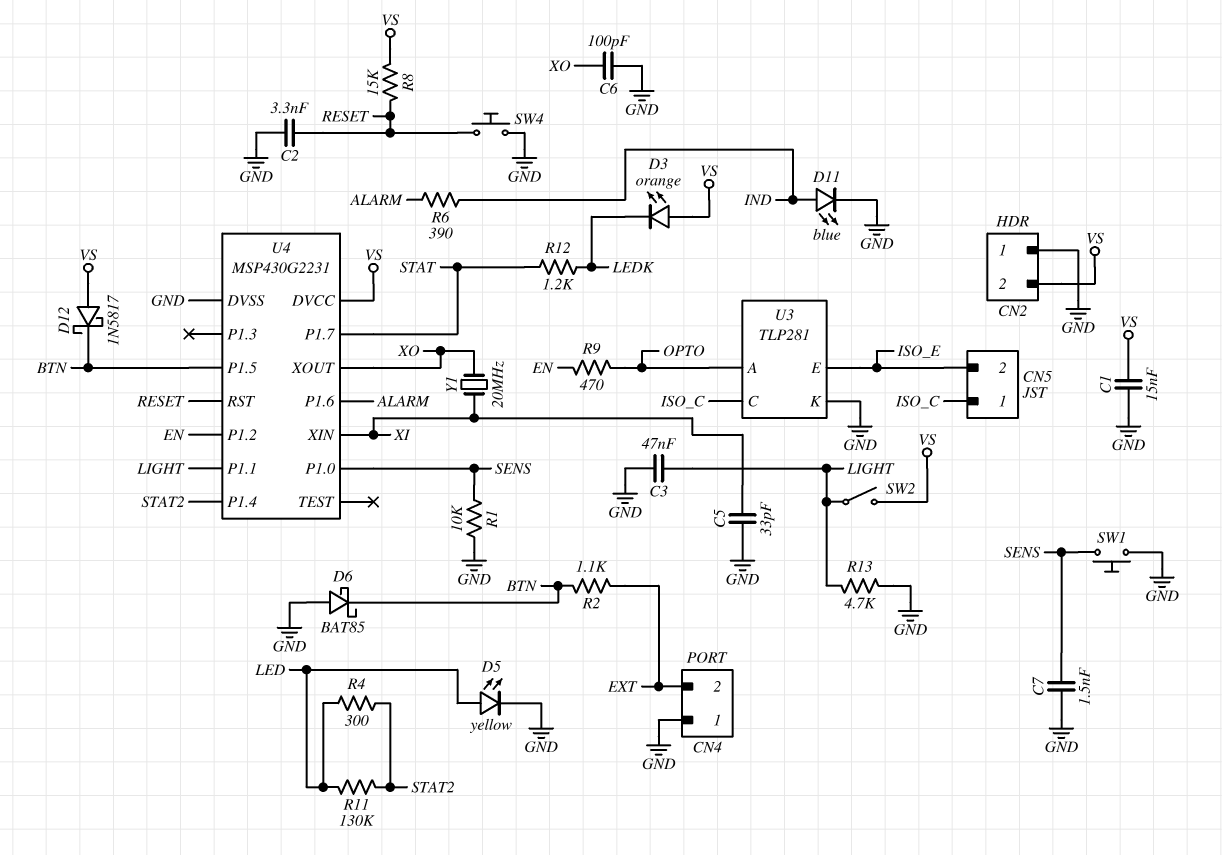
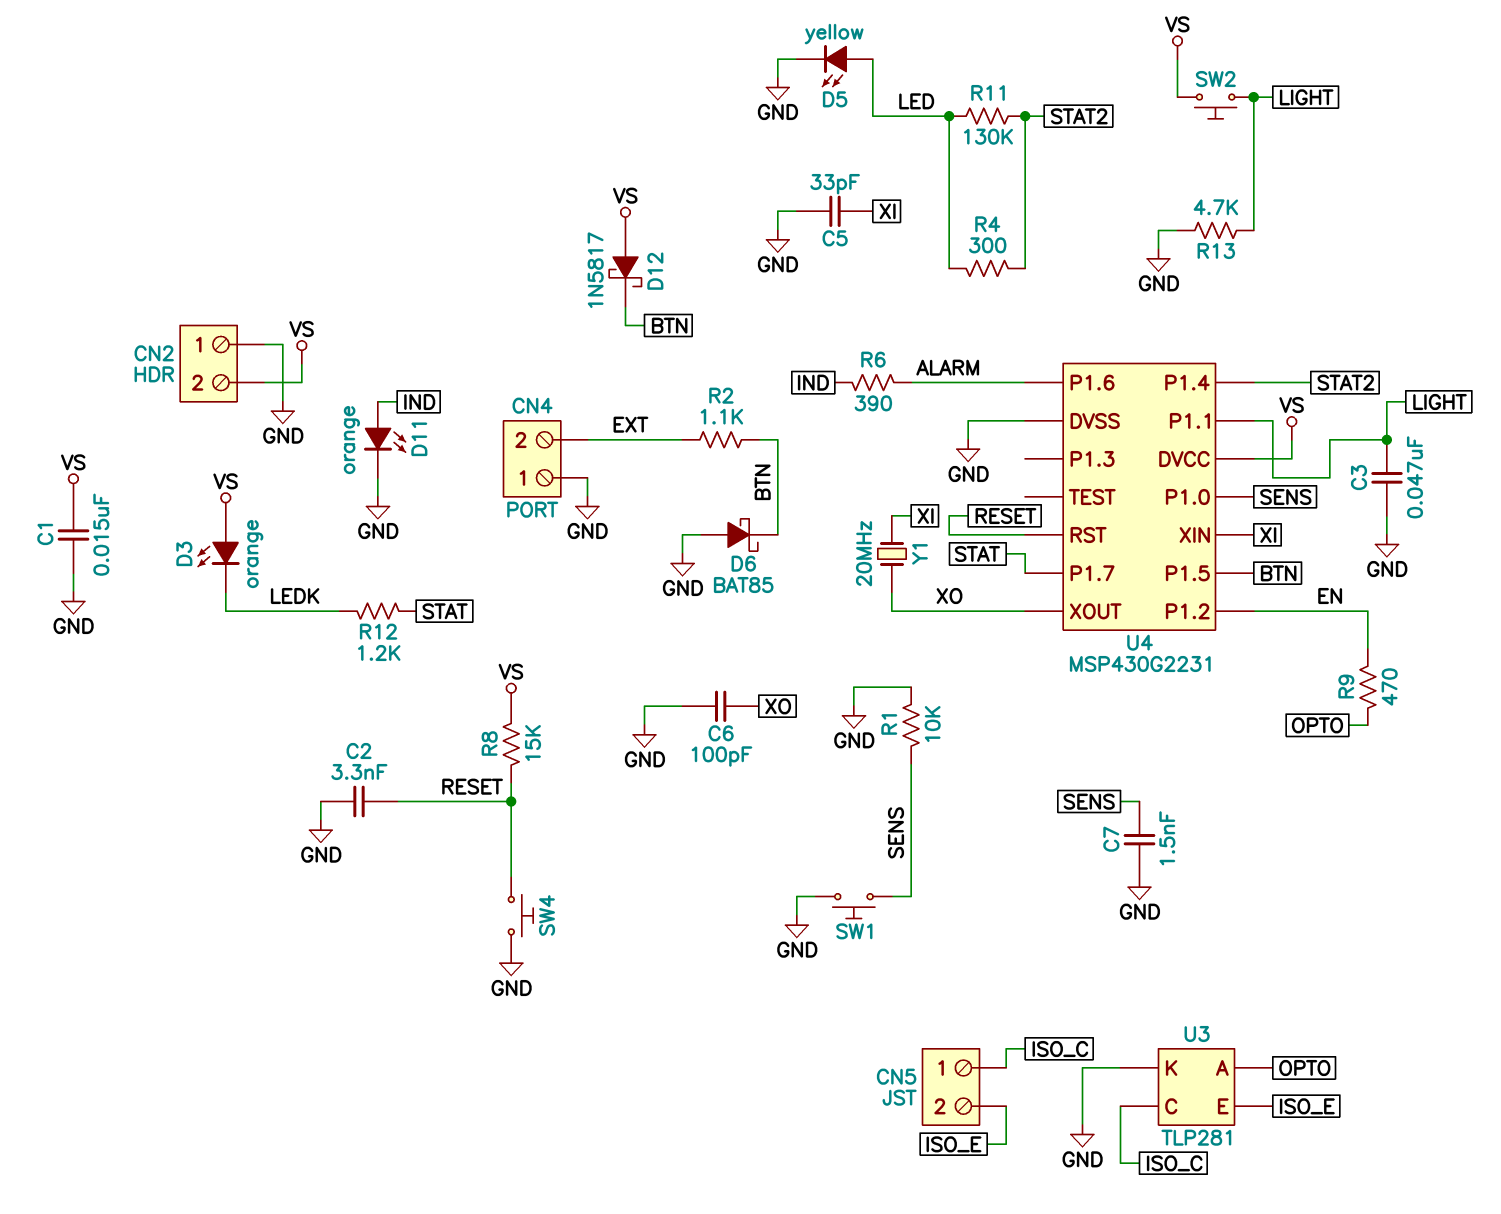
D11: LED blue (A IND, K GND) -> LED orange (A IND, K GND)
SW2: switch (LIGHT, VS) -> button (LIGHT, VS)

